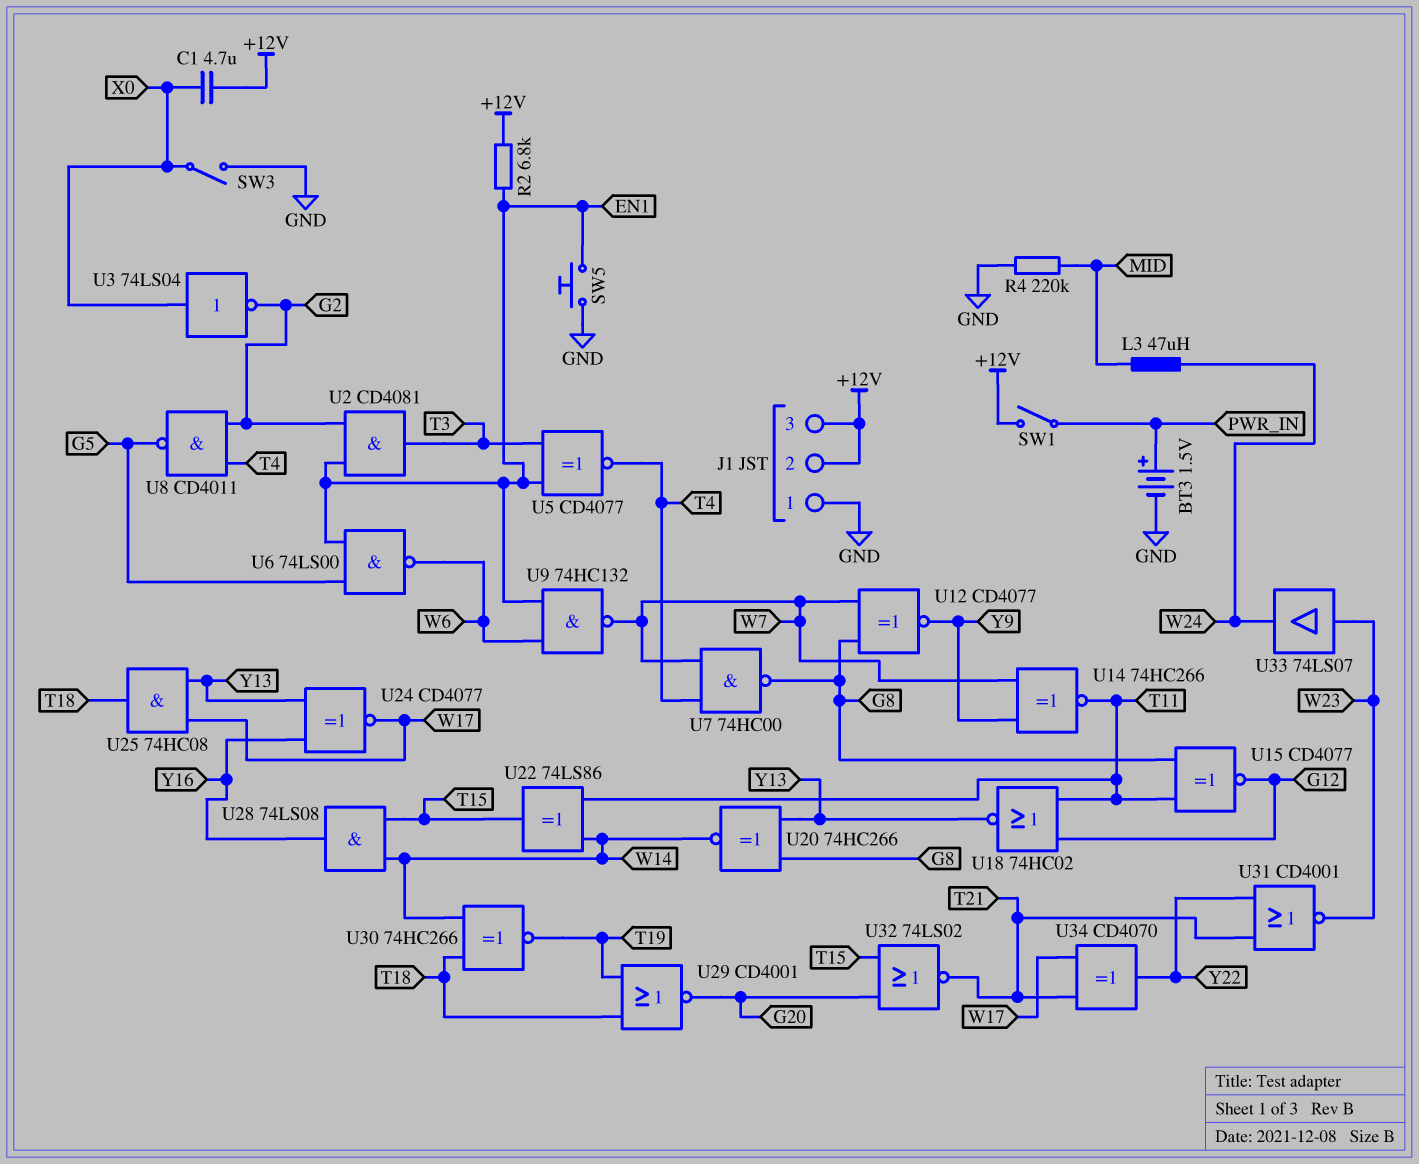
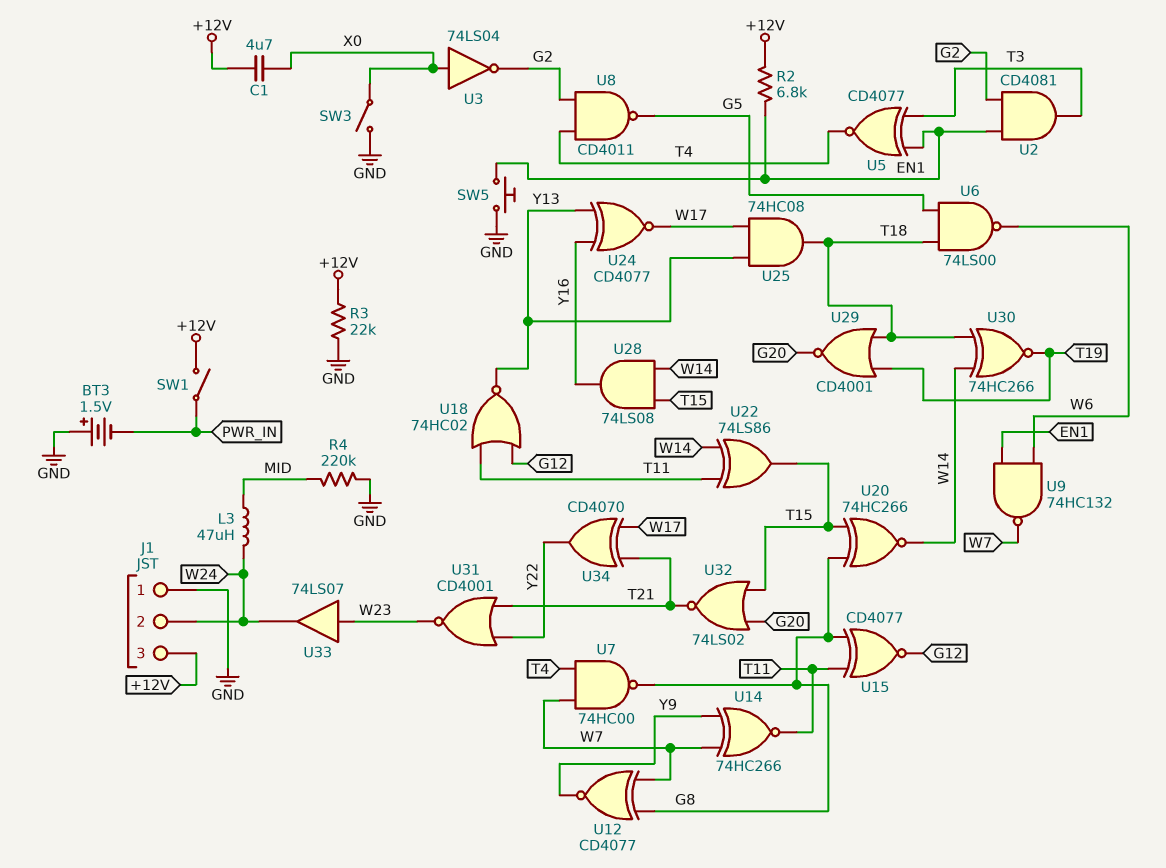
BT3: 1.5V (plus PWR_IN, minus GND) -> 1.5V (plus GND, minus PWR_IN)
J1 pin 2: +12V -> W24
R3: none -> 22k (+12V, GND)
U6: NAND 74LS00 (in EN1, in G5, out W6) -> NAND 74LS00 (in G5, in T18, out W6)
U20: XNOR 74HC266 (in G8, in Y13, out W14) -> XNOR 74HC266 (in G8, in T15, out W14)

